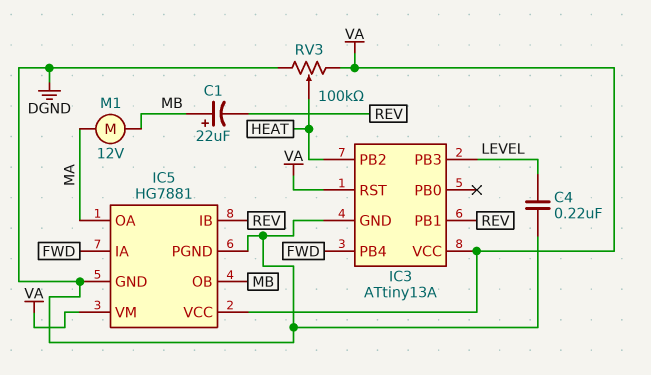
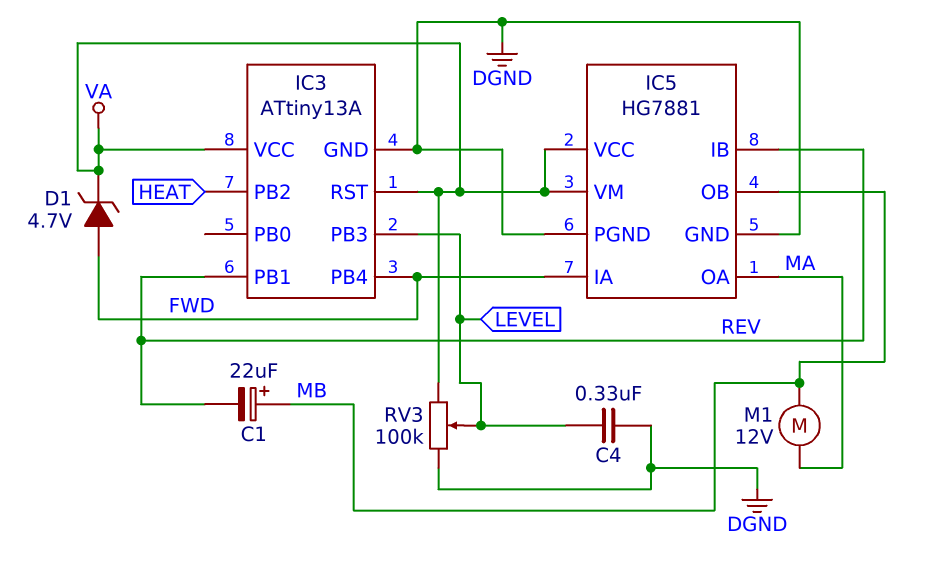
C4: 220nF (DGND, LEVEL) -> 330nF (DGND, LEVEL)
D1: none -> zener 4.7V (A FWD, K VA)
RV3: 100k (DGND, VA, wiper HEAT) -> 100k (DGND, VA, wiper LEVEL)

